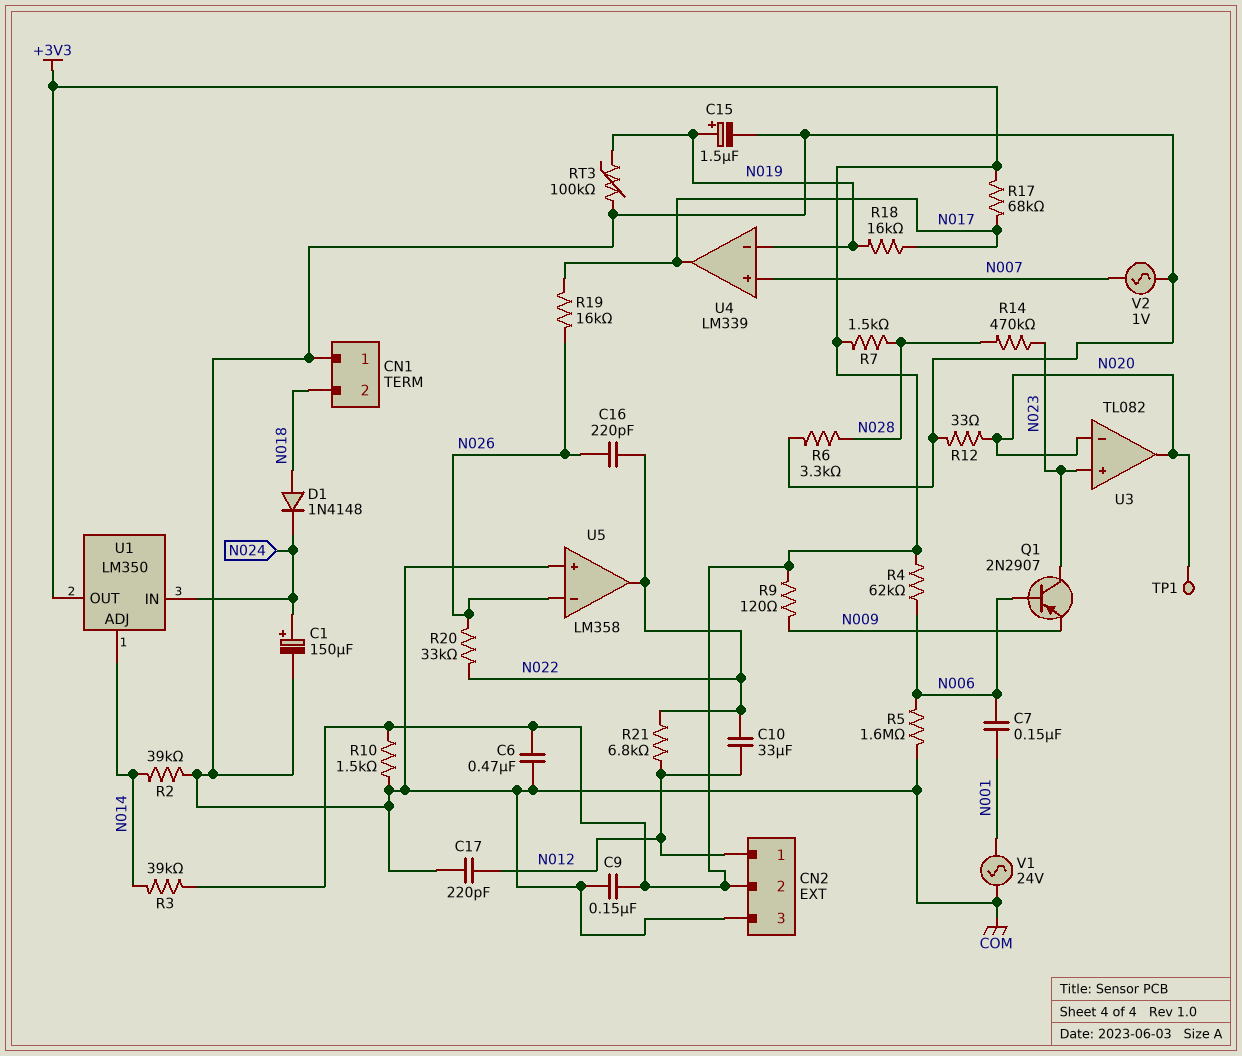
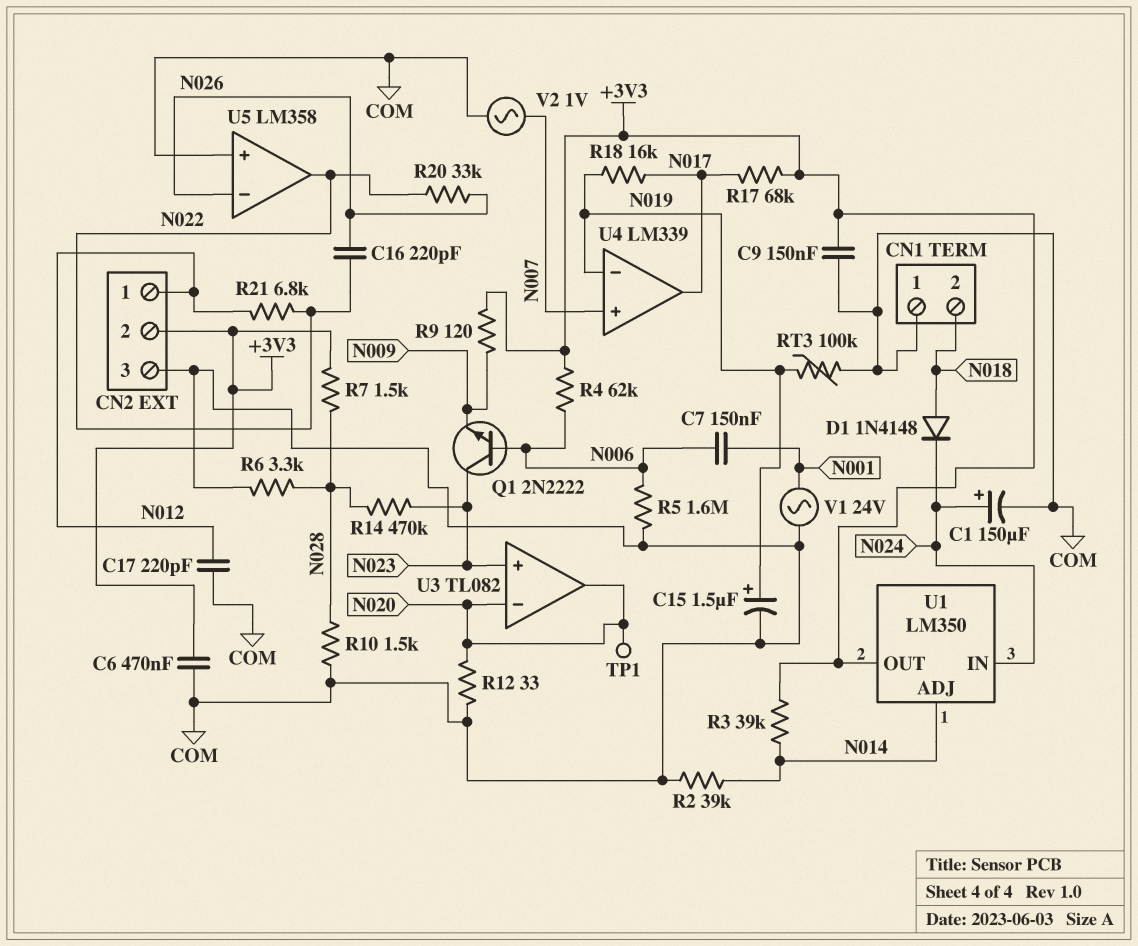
C10: 33uF (N012, N022) -> none
Q1: PNP 2N2907 (B N006, C N023, E N009) -> NPN 2N2222 (B N006, C N023, E N009)
R10: 1.5k (+3V3, COM) -> 1.5k (COM, N028)
R19: 16k (N017, N026) -> none

